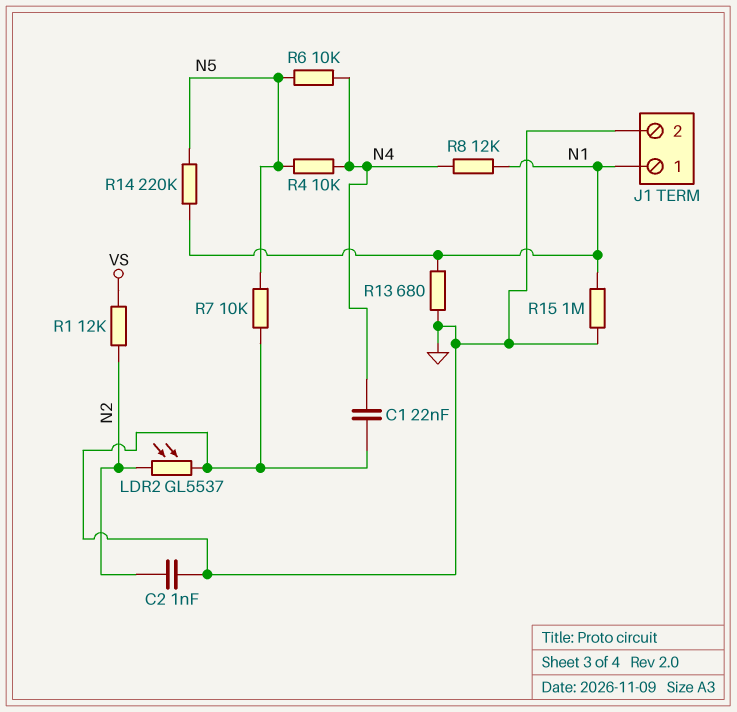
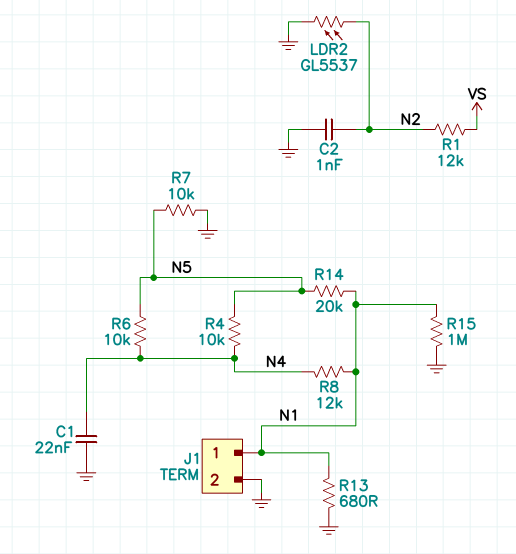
R14: 220k (N1, N5) -> 20k (N1, N5)

